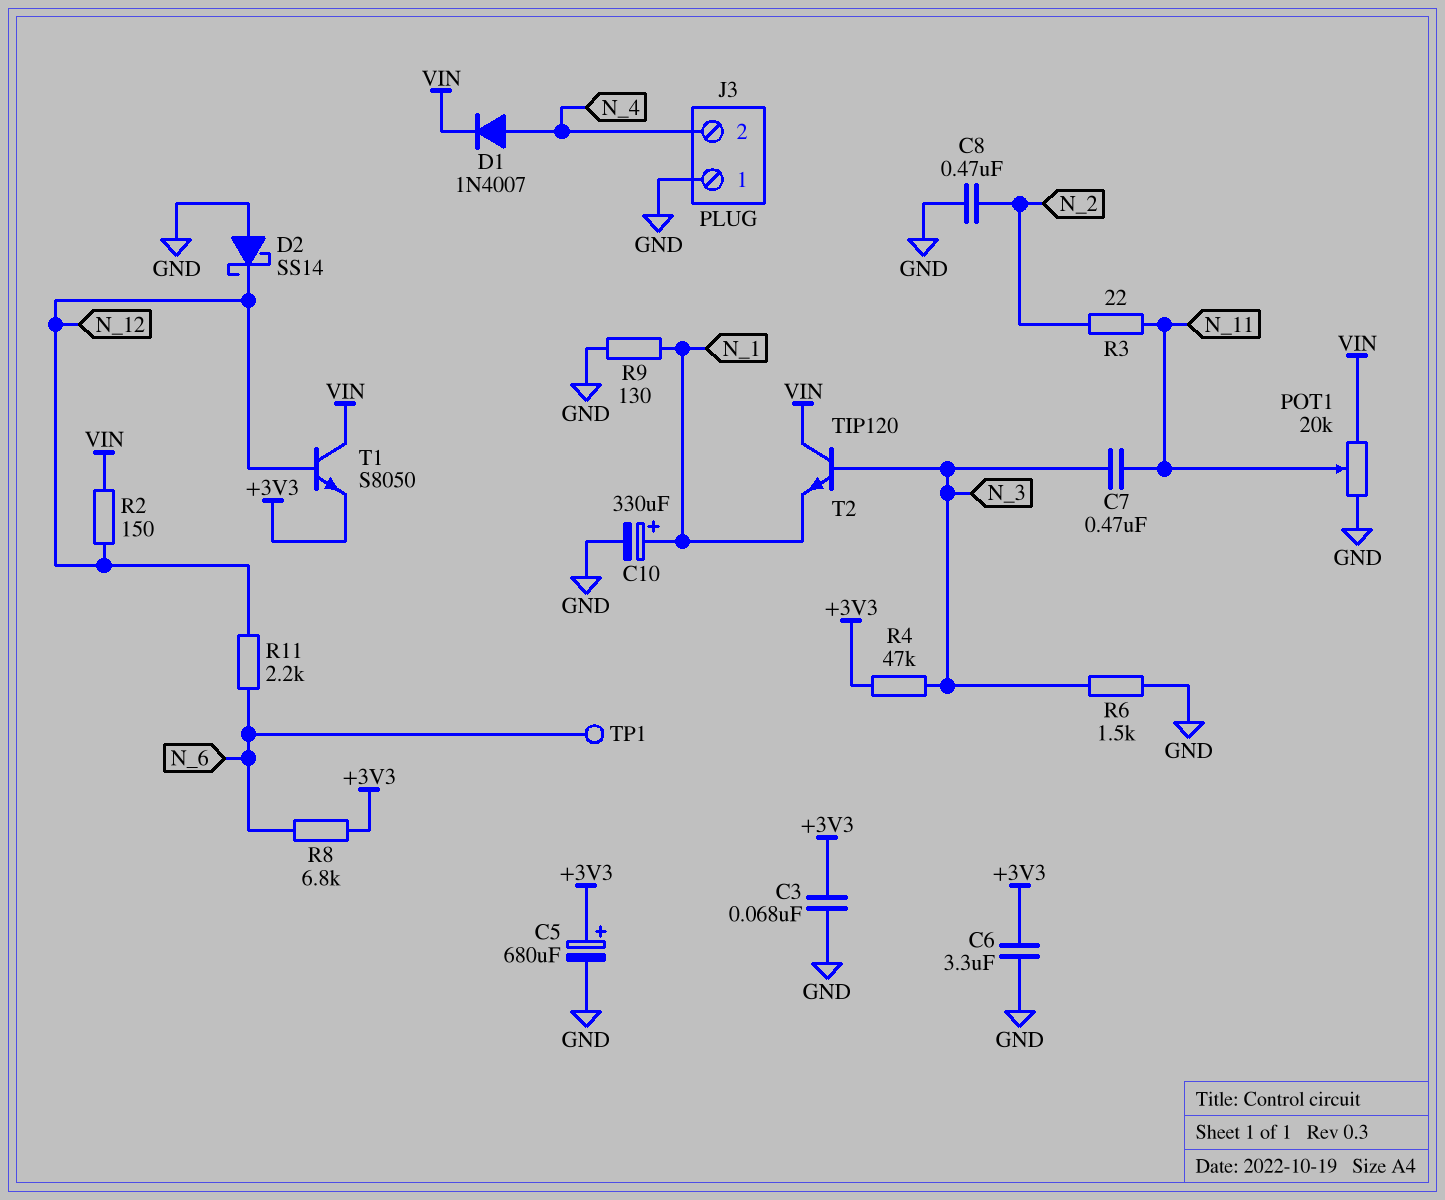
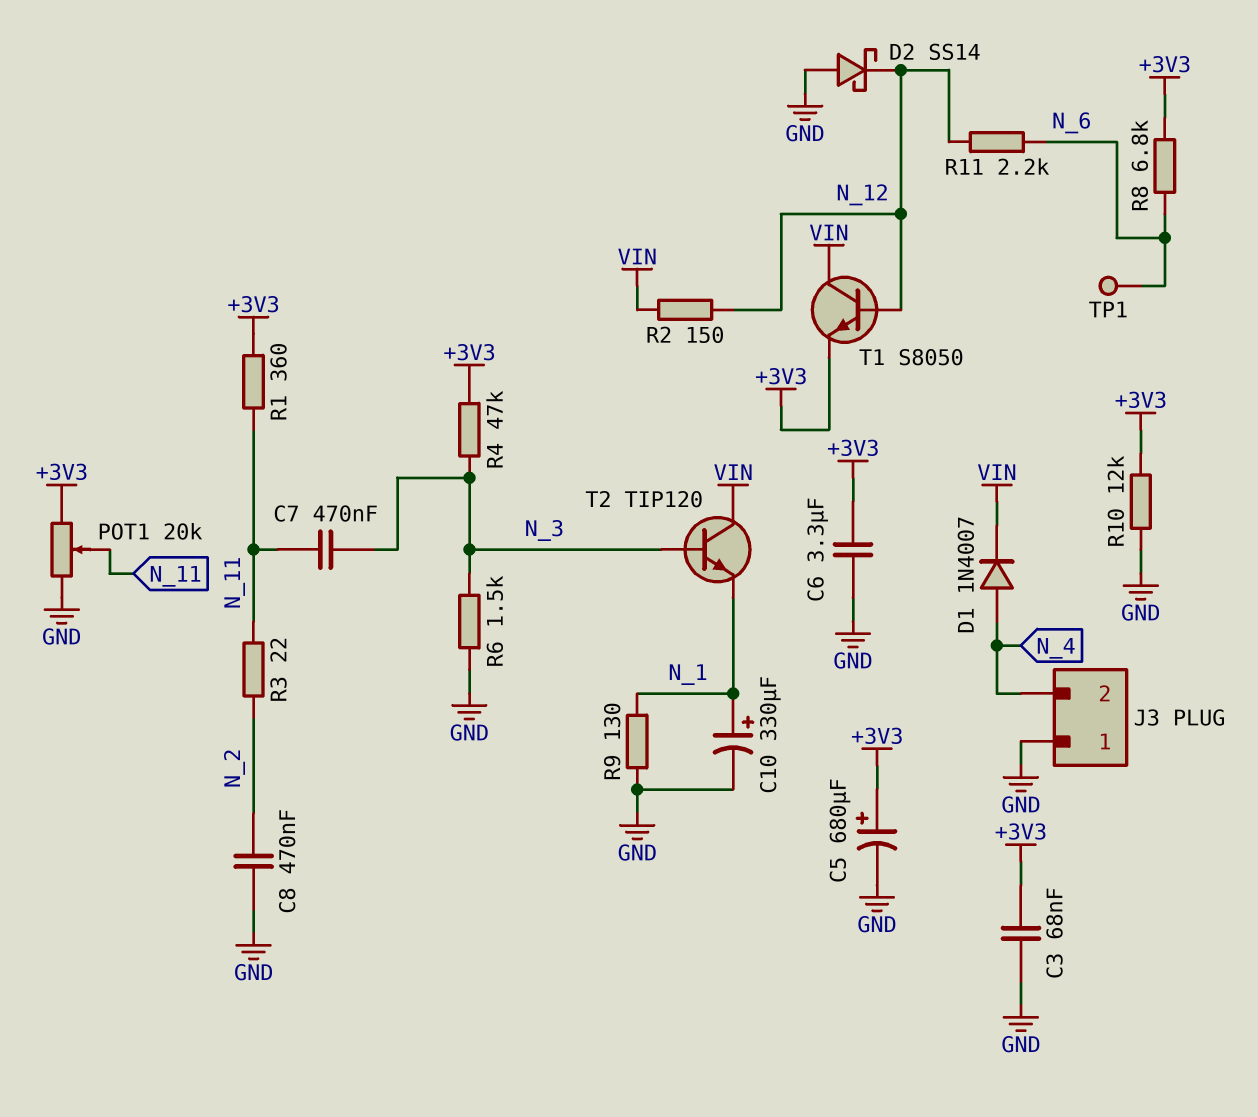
POT1: 20k (GND, VIN, wiper N_11) -> 20k (+3V3, GND, wiper N_11)
R1: none -> 360 (+3V3, N_11)
R10: none -> 12k (+3V3, GND)

